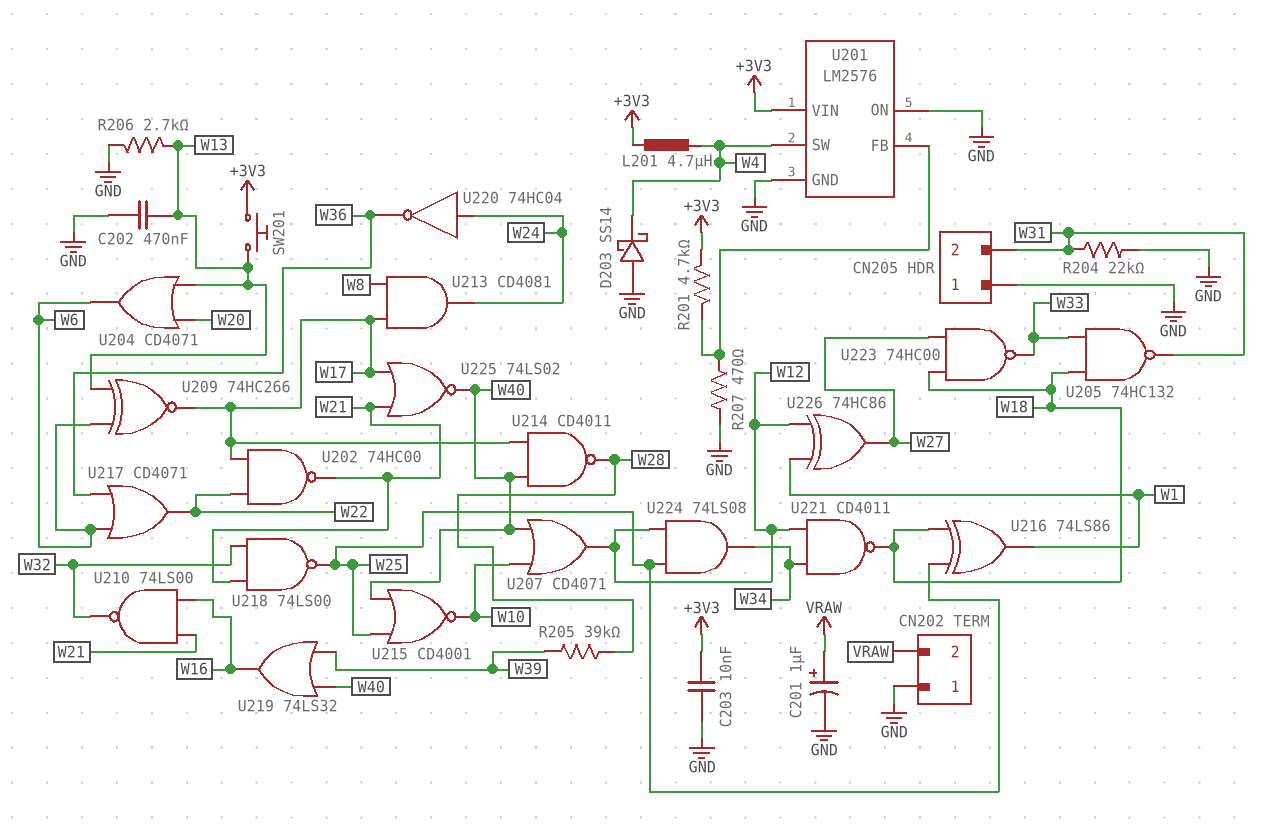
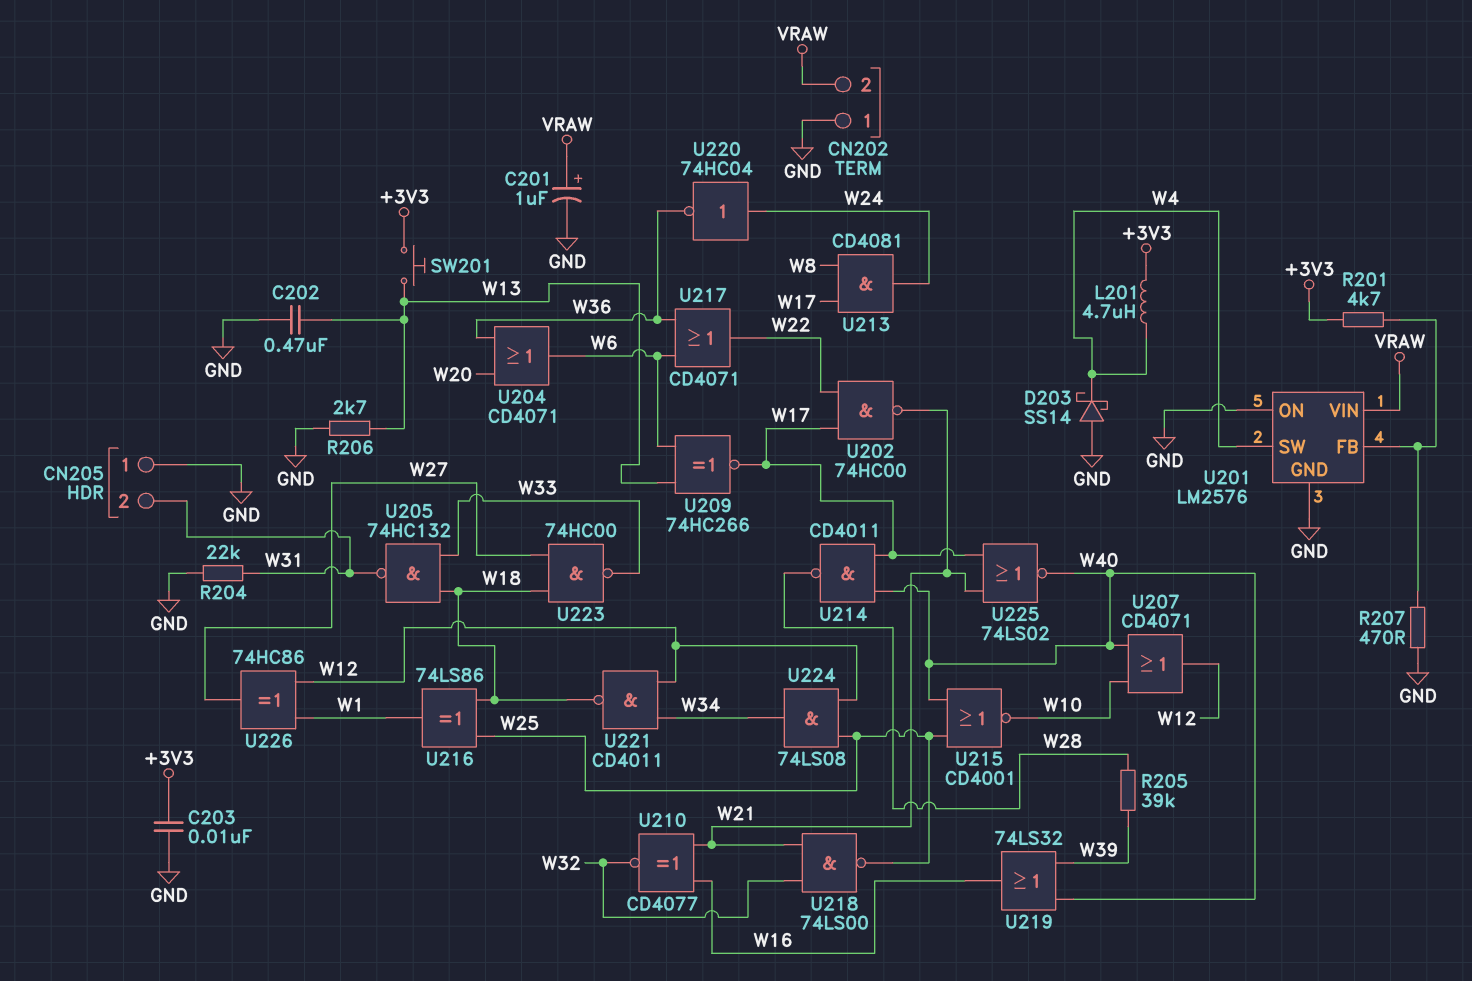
U201 pin VIN: +3V3 -> VRAW
U204: OR CD4071 (in W13, in W20, out W6) -> OR CD4071 (in W20, in W36, out W6)
U210: NAND 74LS00 (in W16, in W21, out W32) -> XNOR CD4077 (in W16, in W21, out W32)

